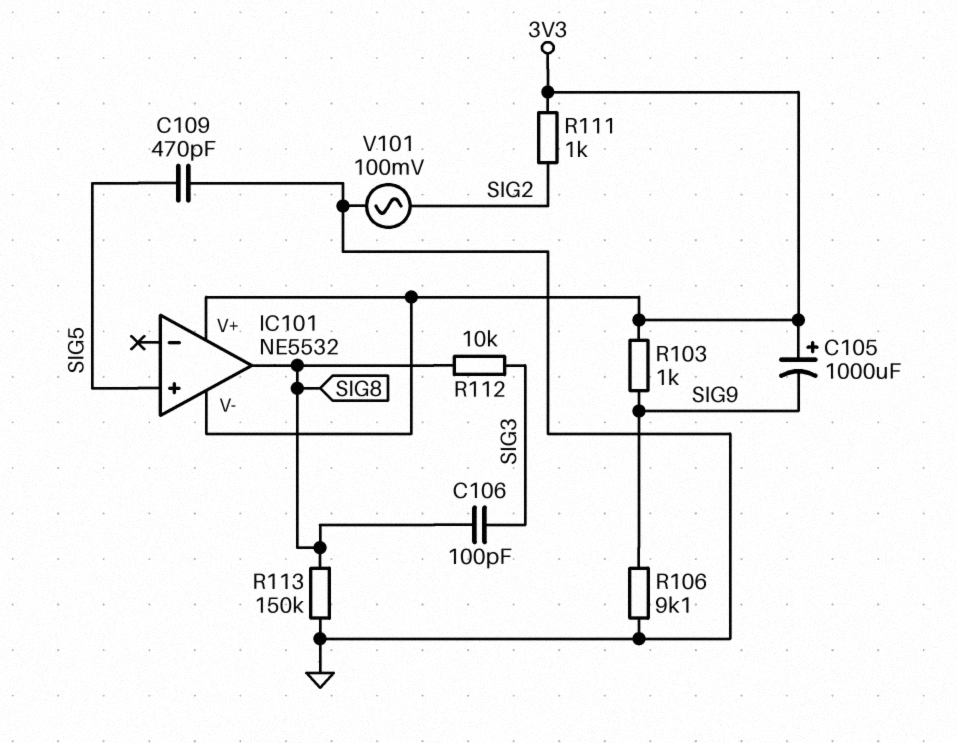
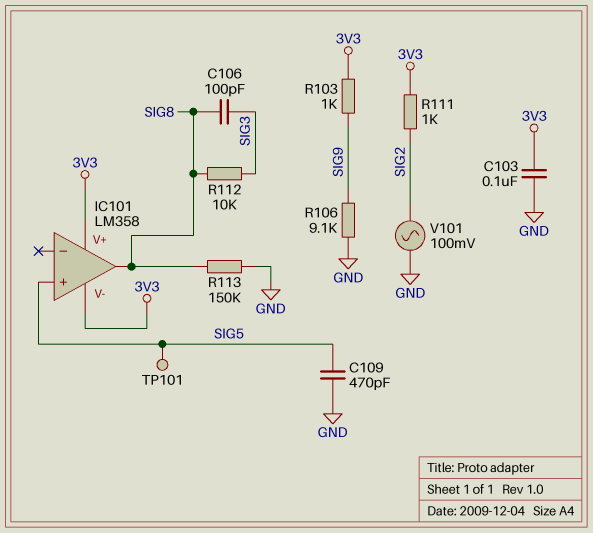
C103: none -> 100nF (3V3, GND)
C105: 1000uF (plus 3V3, minus SIG9) -> none
IC101: NE5532 -> LM358
TP101: none -> test point (SIG5)

